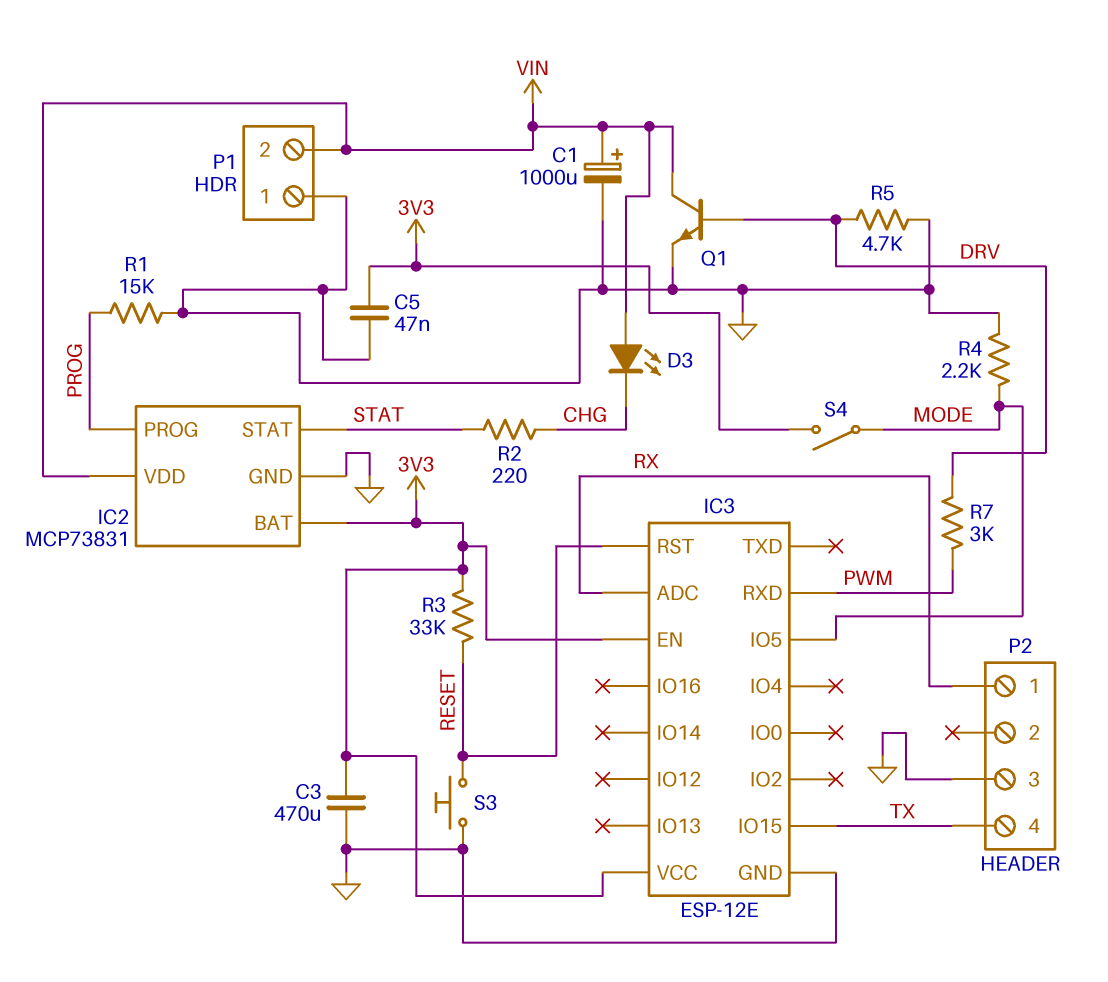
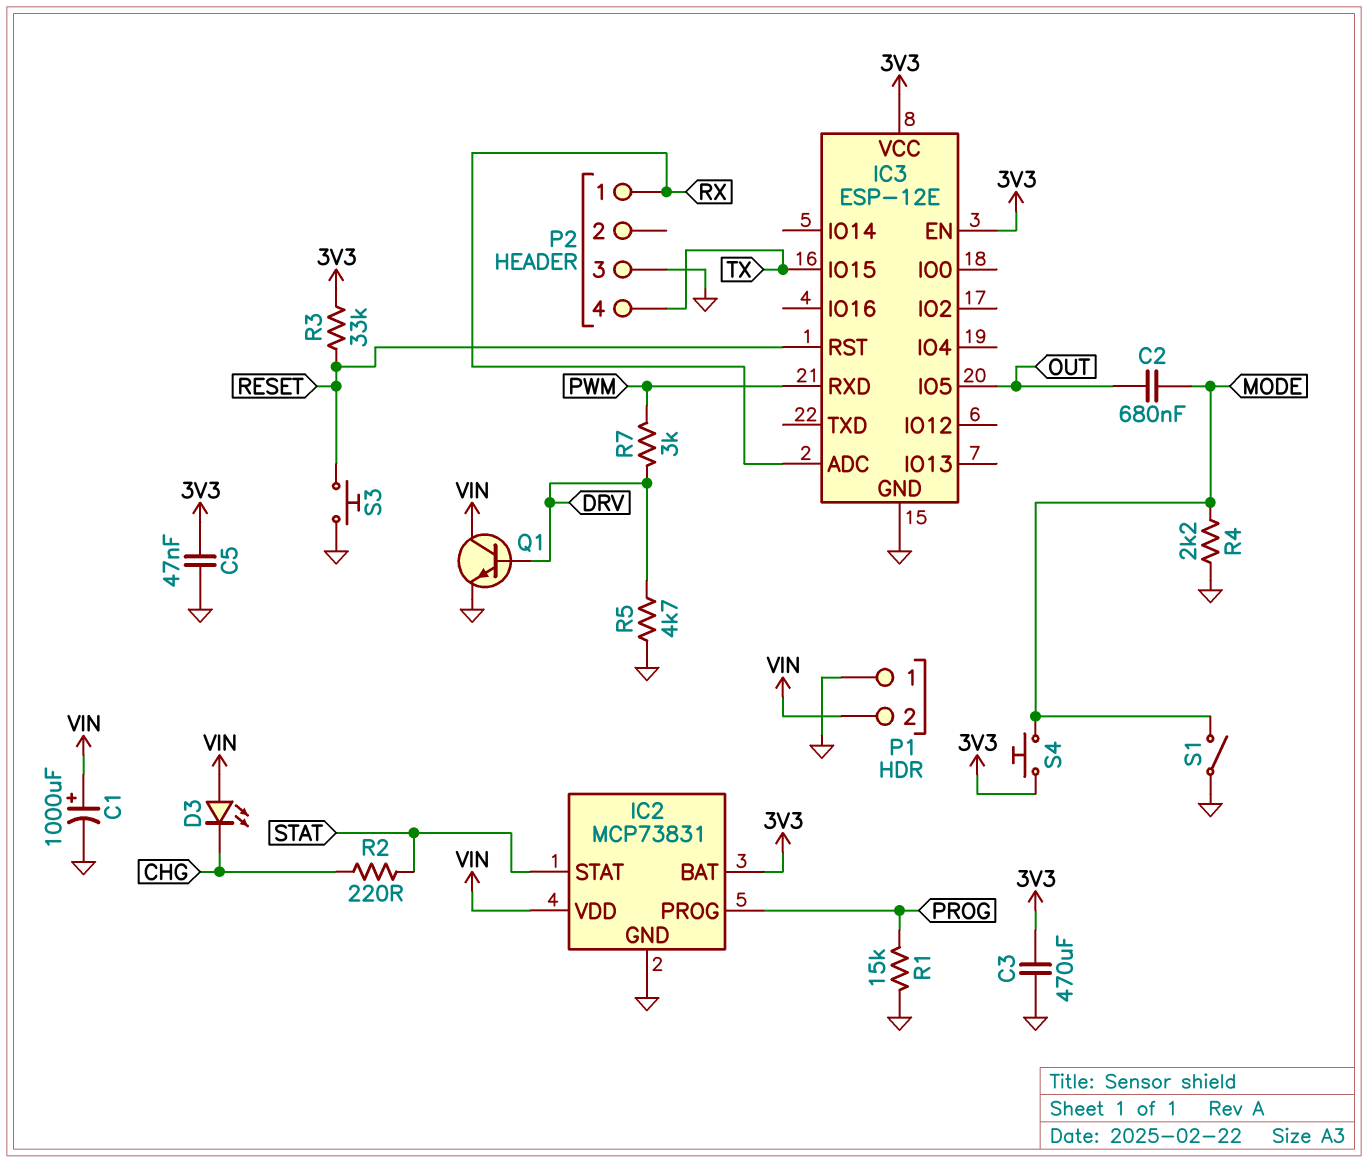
C2: none -> 680nF (MODE, OUT)
IC3 pin IO5: MODE -> OUT
S1: none -> switch (GND, MODE)
S4: switch (3V3, MODE) -> button (3V3, MODE)

